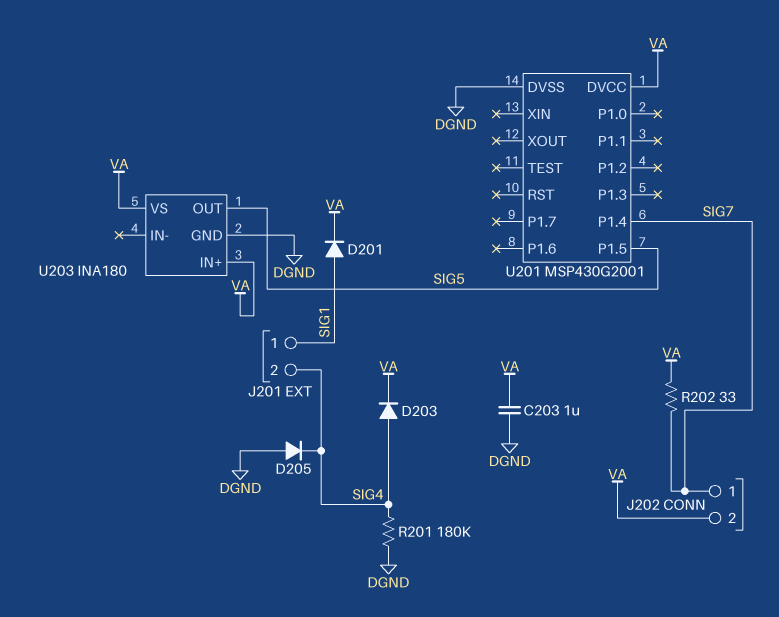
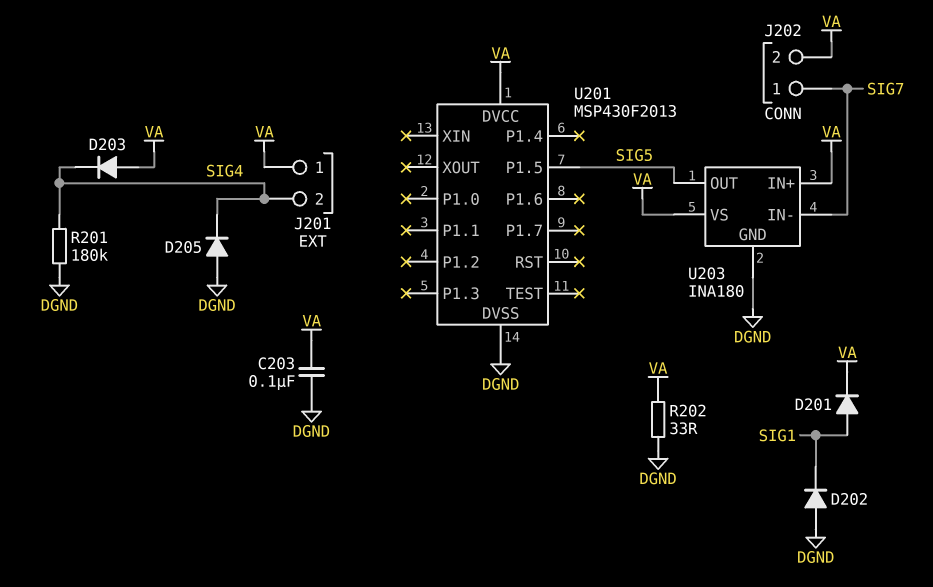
C203: 1uF (DGND, VA) -> 100nF (DGND, VA)
D202: none -> diode (A DGND, K SIG1)
D203: diode (A SIG4, K VA) -> diode (A VA, K SIG4)
J201 pin 1: SIG1 -> VA
R202: 33 (SIG7, VA) -> 33 (DGND, VA)
U201: MSP430G2001 -> MSP430F2013
U201 pin P1.4: SIG7 -> none
U203 pin IN-: none -> SIG7

